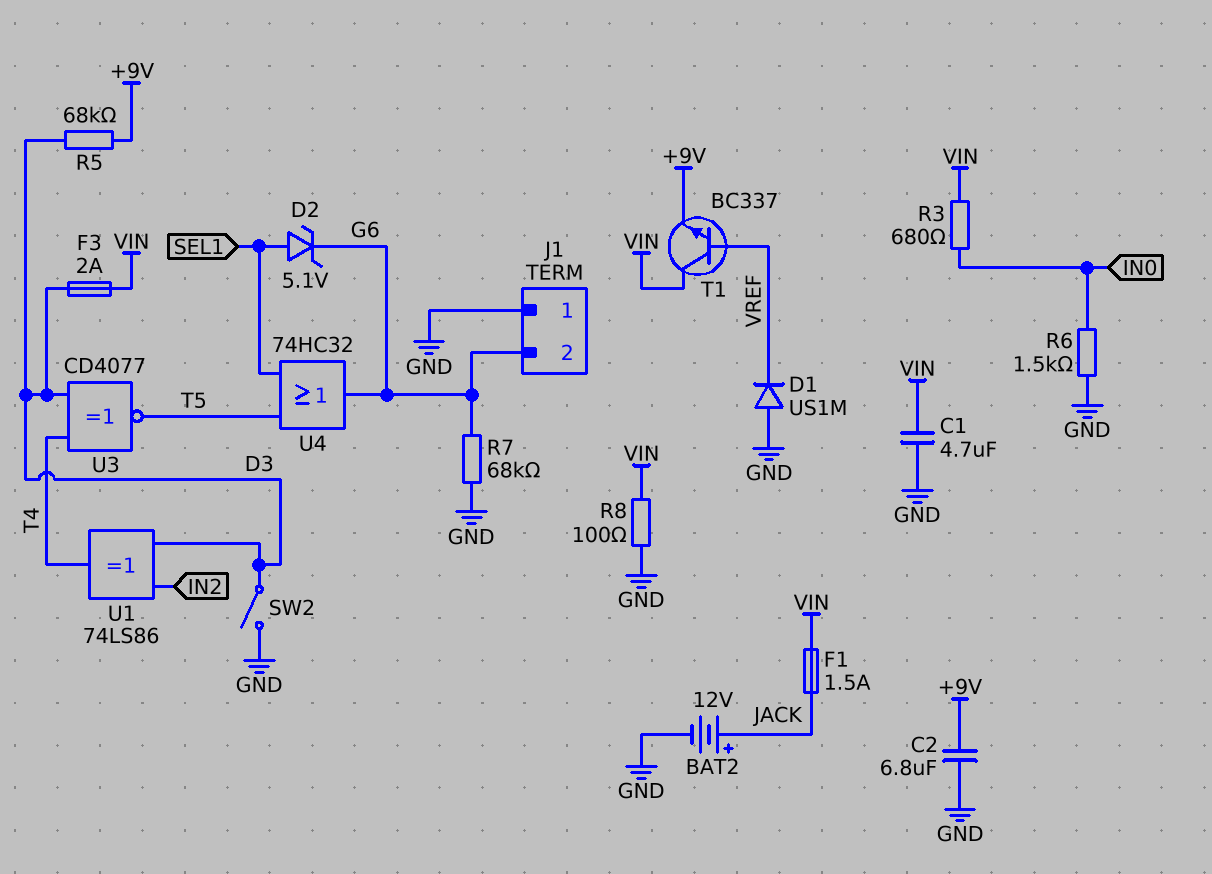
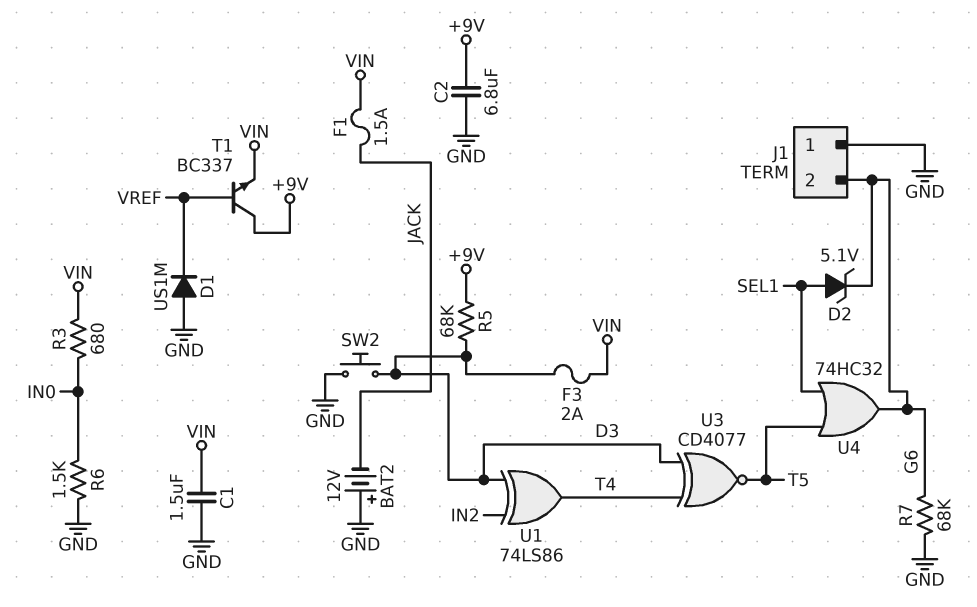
BAT2: 12V (plus JACK, minus GND) -> 12V (plus GND, minus JACK)
C1: 4.7uF (GND, VIN) -> 1.5uF (GND, VIN)
R8: 100 (GND, VIN) -> none
SW2: switch (D3, GND) -> button (D3, GND)
T1: NPN BC337 (B VREF, C VIN, E +9V) -> NPN BC337 (B VREF, C +9V, E VIN)

